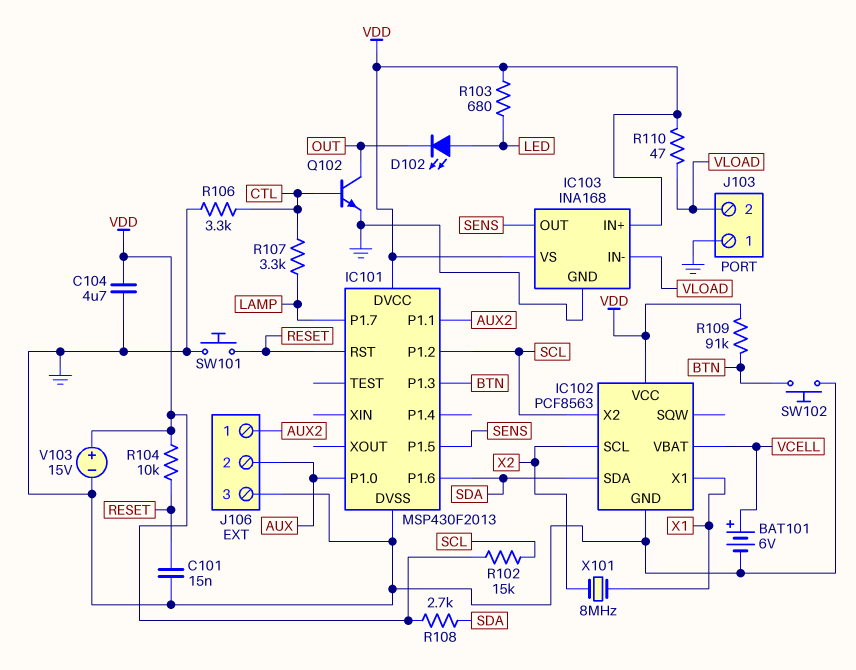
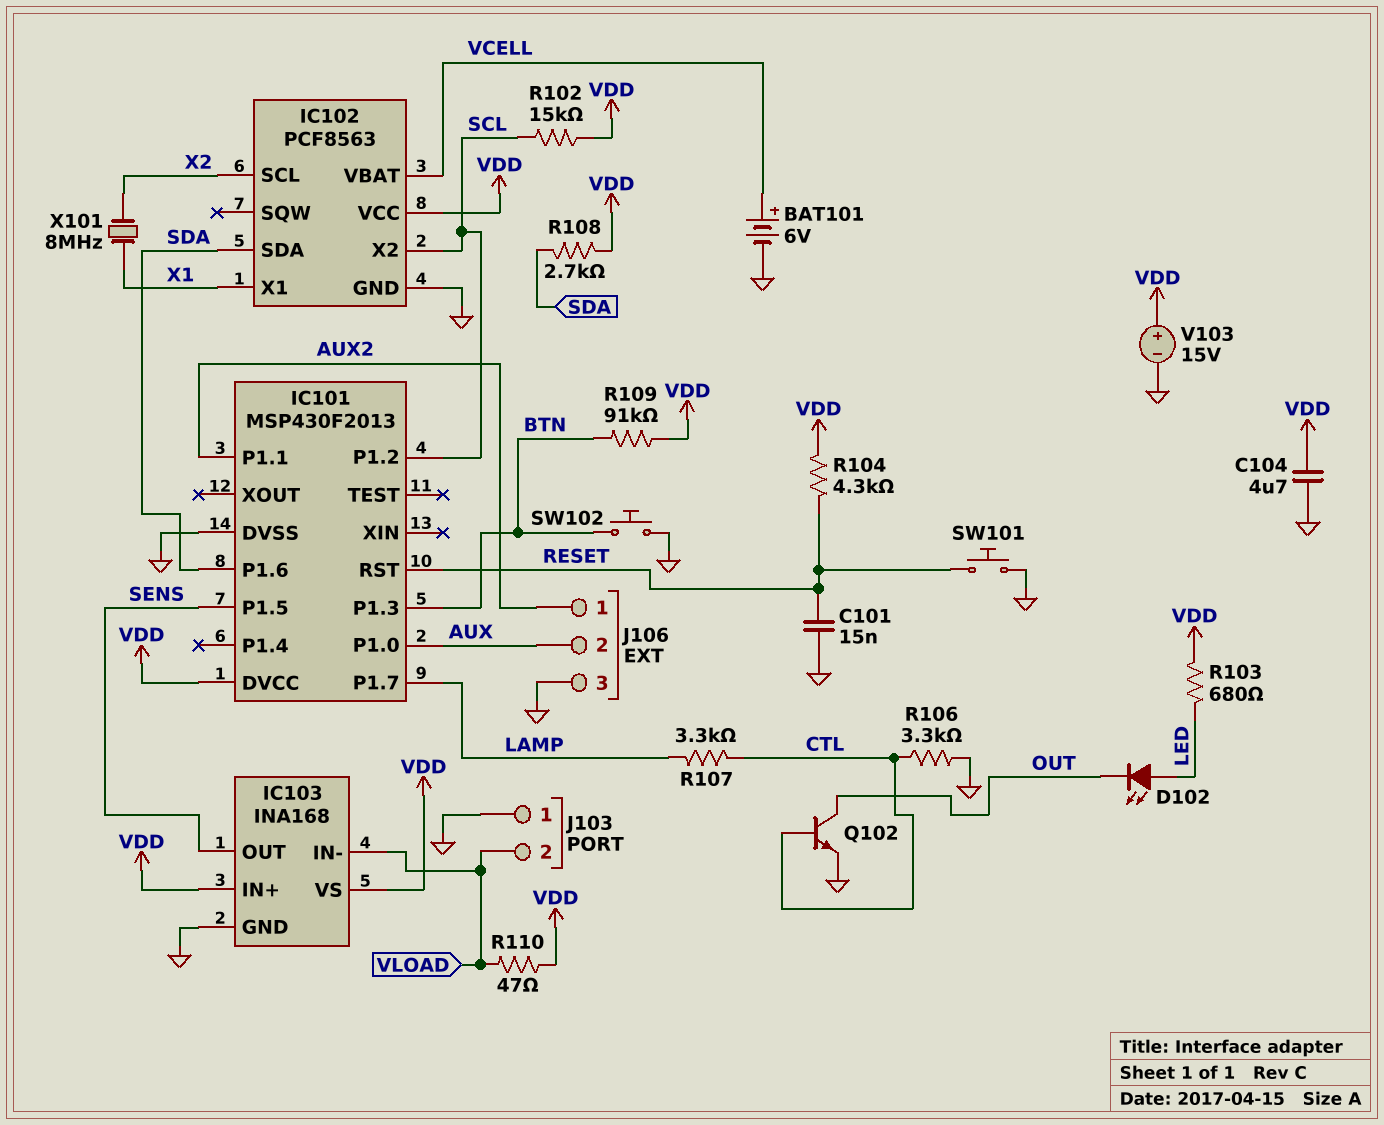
R104: 10k (RESET, VDD) -> 4.3k (RESET, VDD)

